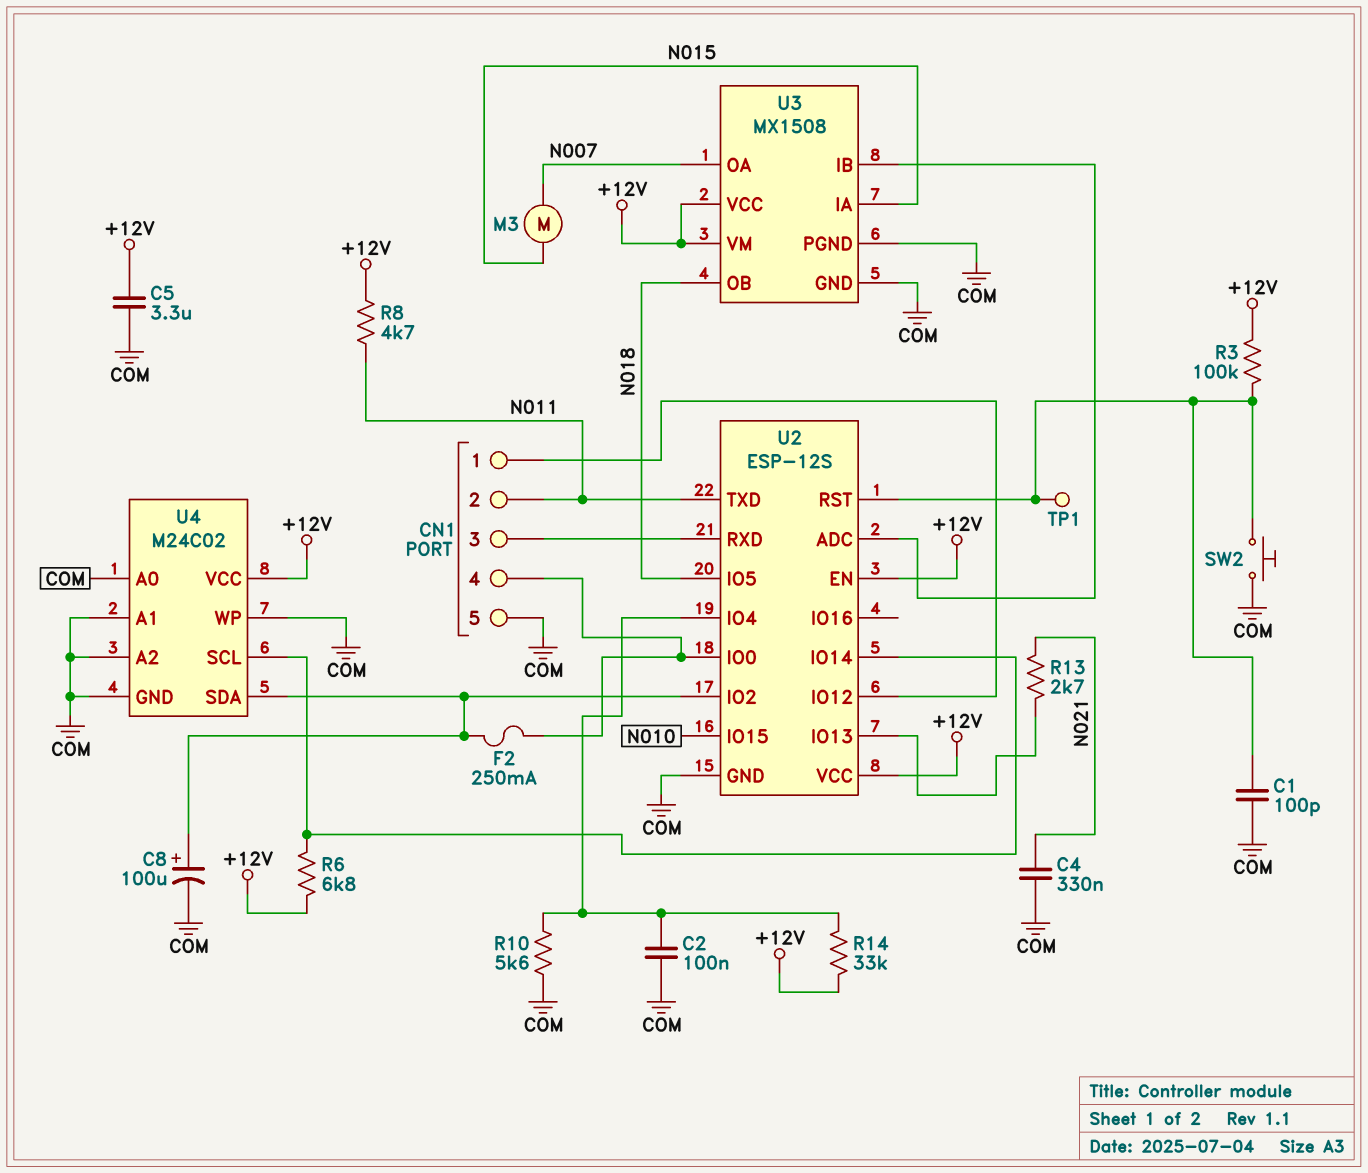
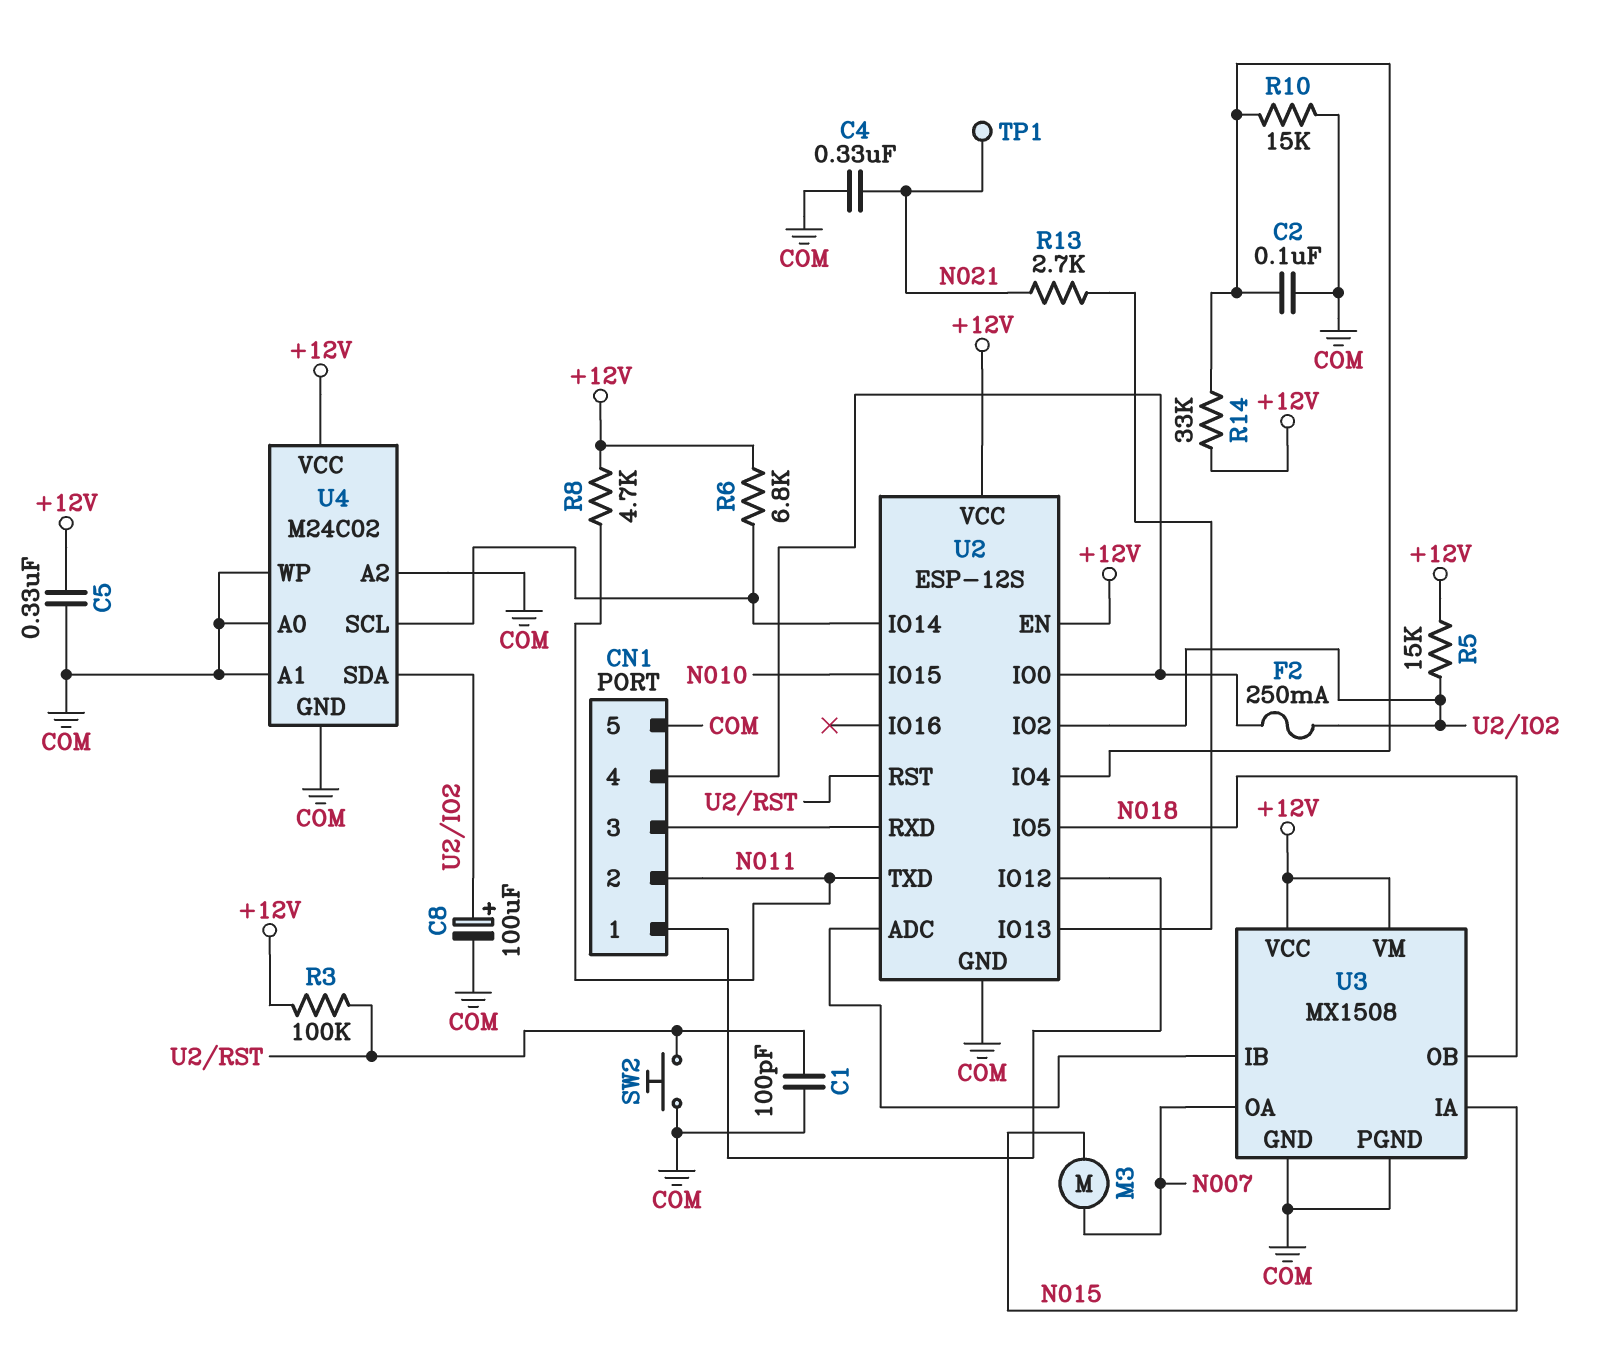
C5: 3.3uF (+12V, COM) -> 330nF (+12V, COM)
R5: none -> 15k (+12V, U2/IO2)
R10: 5.6k (COM, U2/IO4) -> 15k (COM, U2/IO4)
TP1: test point (U2/RST) -> test point (N021)

